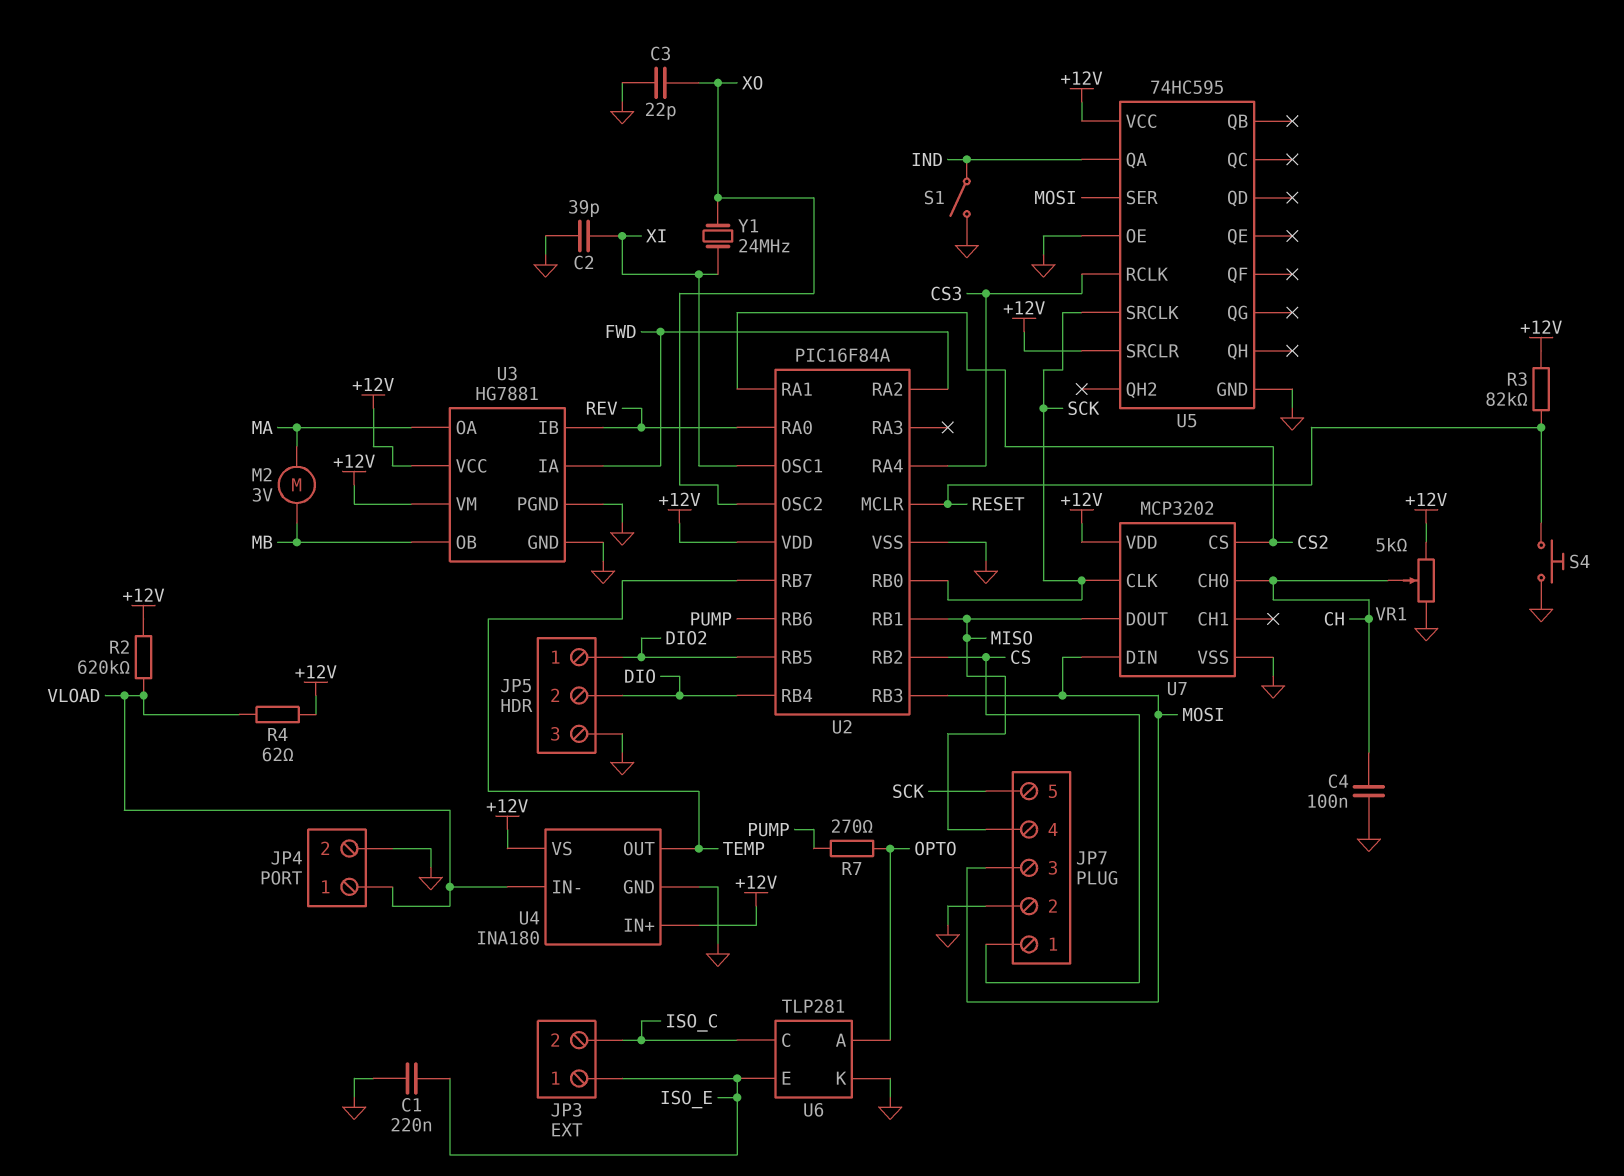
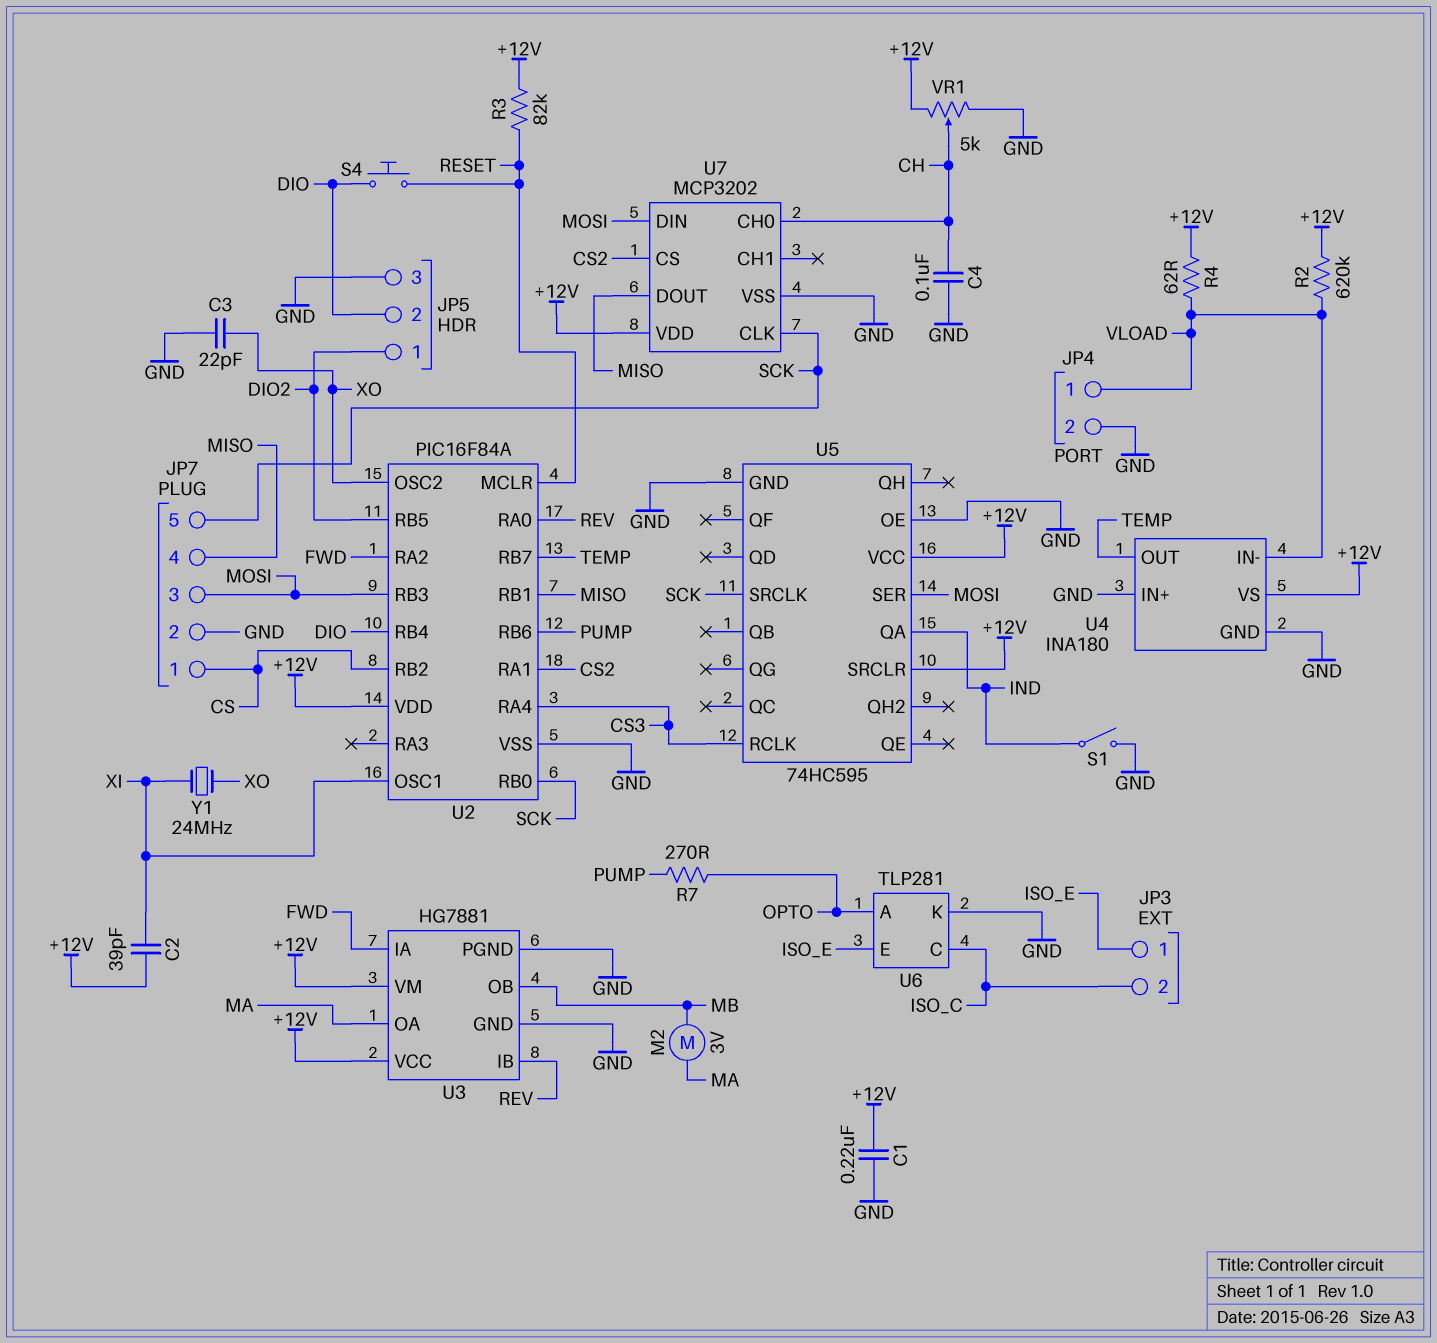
C1: 220nF (GND, ISO_E) -> 220nF (+12V, GND)
C2: 39pF (GND, XI) -> 39pF (+12V, XI)
S4: button (GND, RESET) -> button (DIO, RESET)
U4 pin IN+: +12V -> GND

